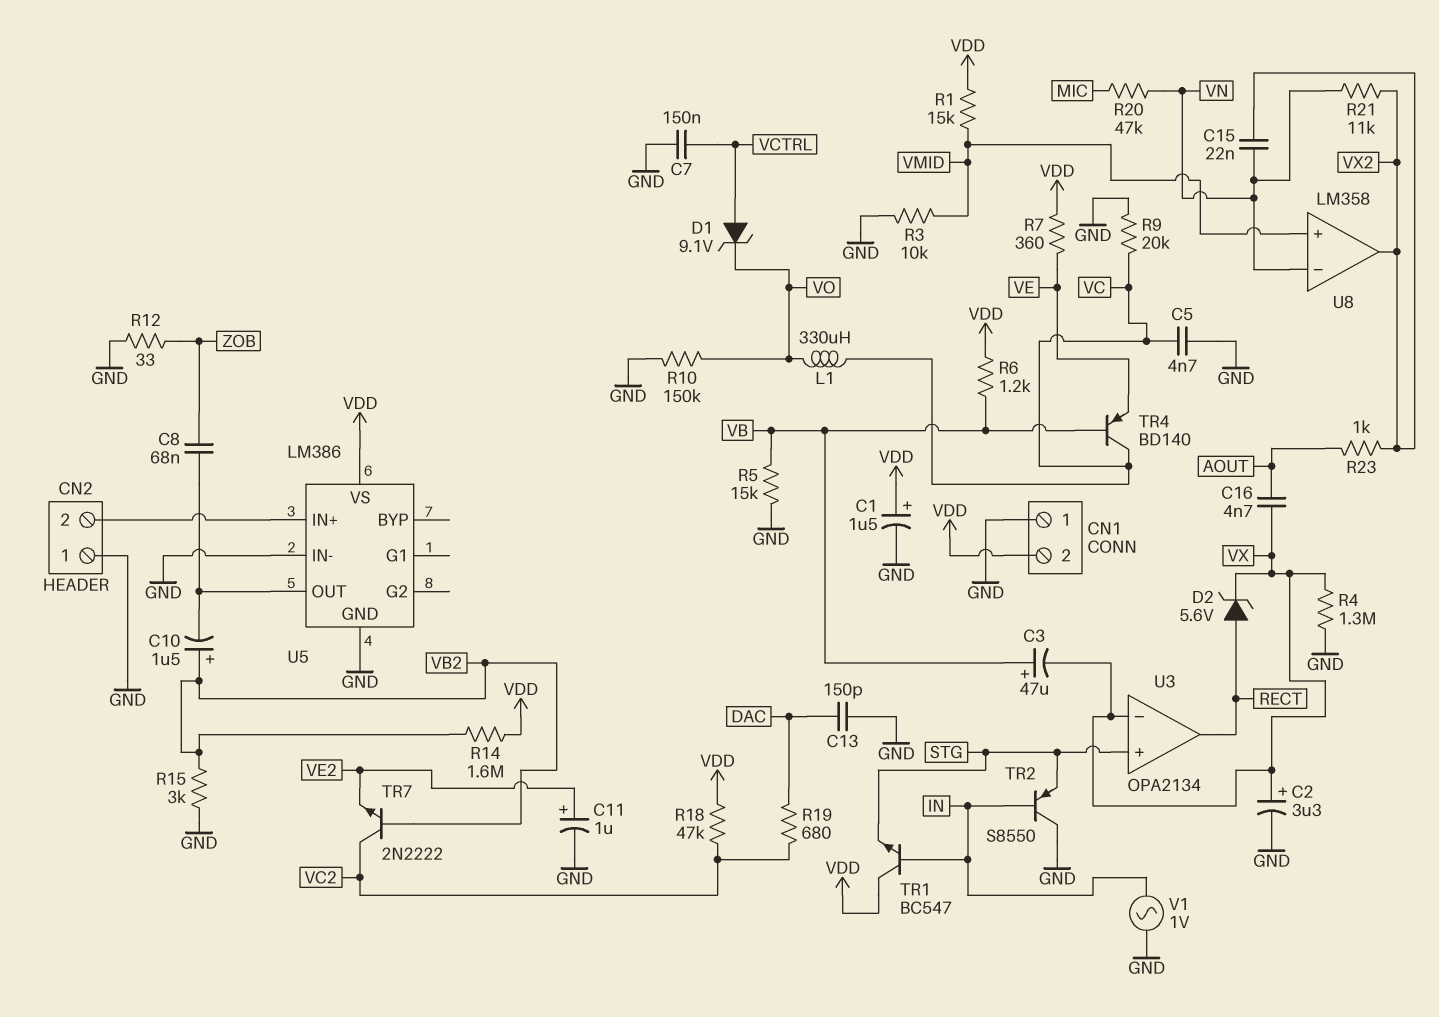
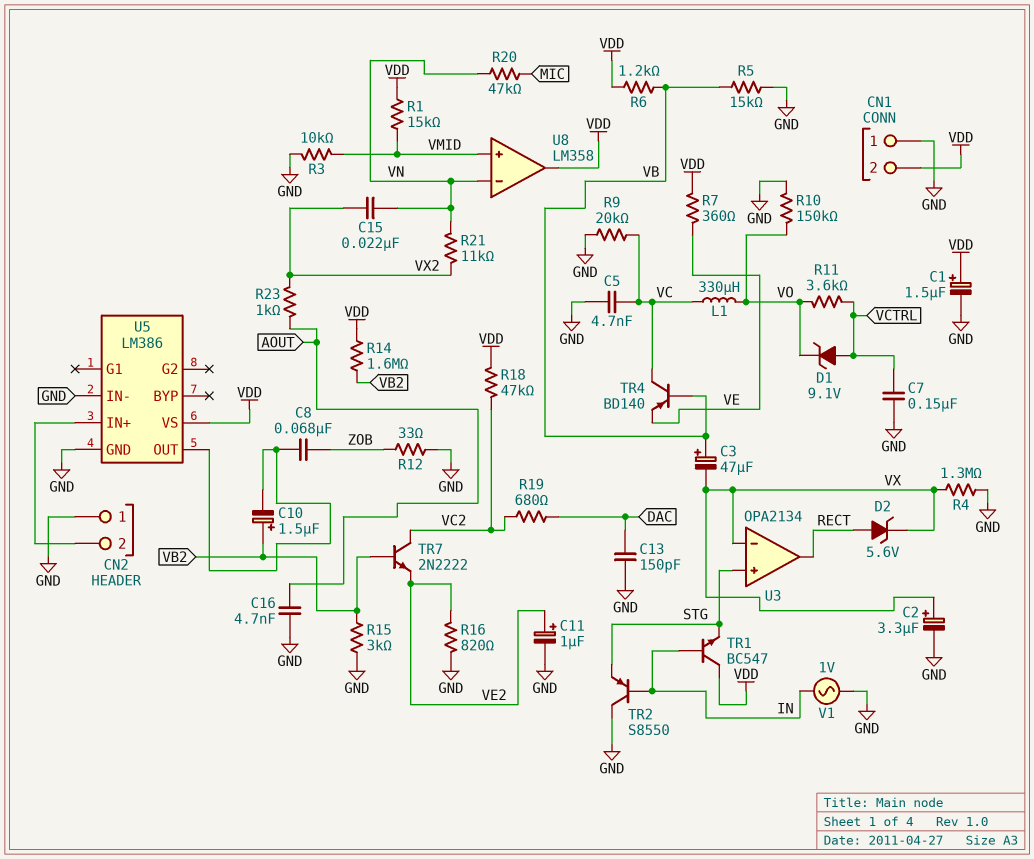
C16: 4.7nF (AOUT, VX) -> 4.7nF (AOUT, GND)
R11: none -> 3.6k (VCTRL, VO)
R16: none -> 820 (GND, VE2)
U8 pin out: VX2 -> VDD

